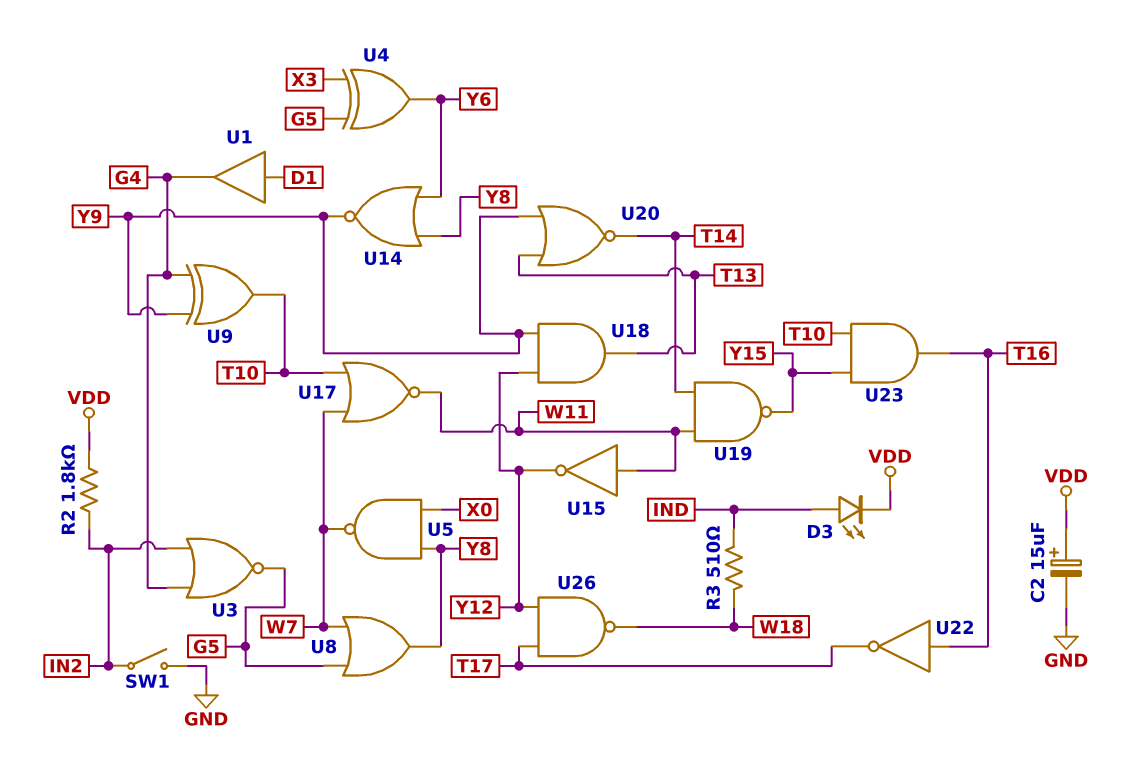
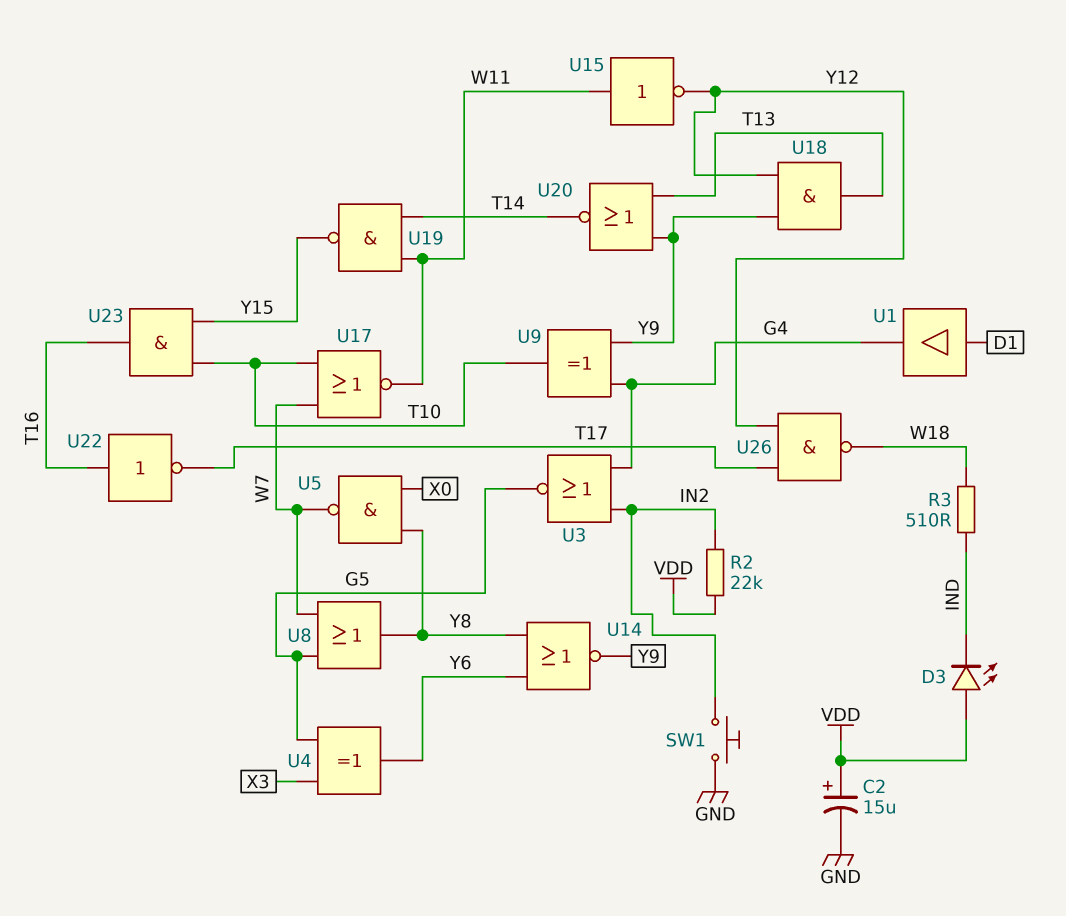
D3: LED (A IND, K VDD) -> LED (A VDD, K IND)
R2: 1.8k (IN2, VDD) -> 22k (IN2, VDD)
SW1: switch (GND, IN2) -> button (GND, IN2)

